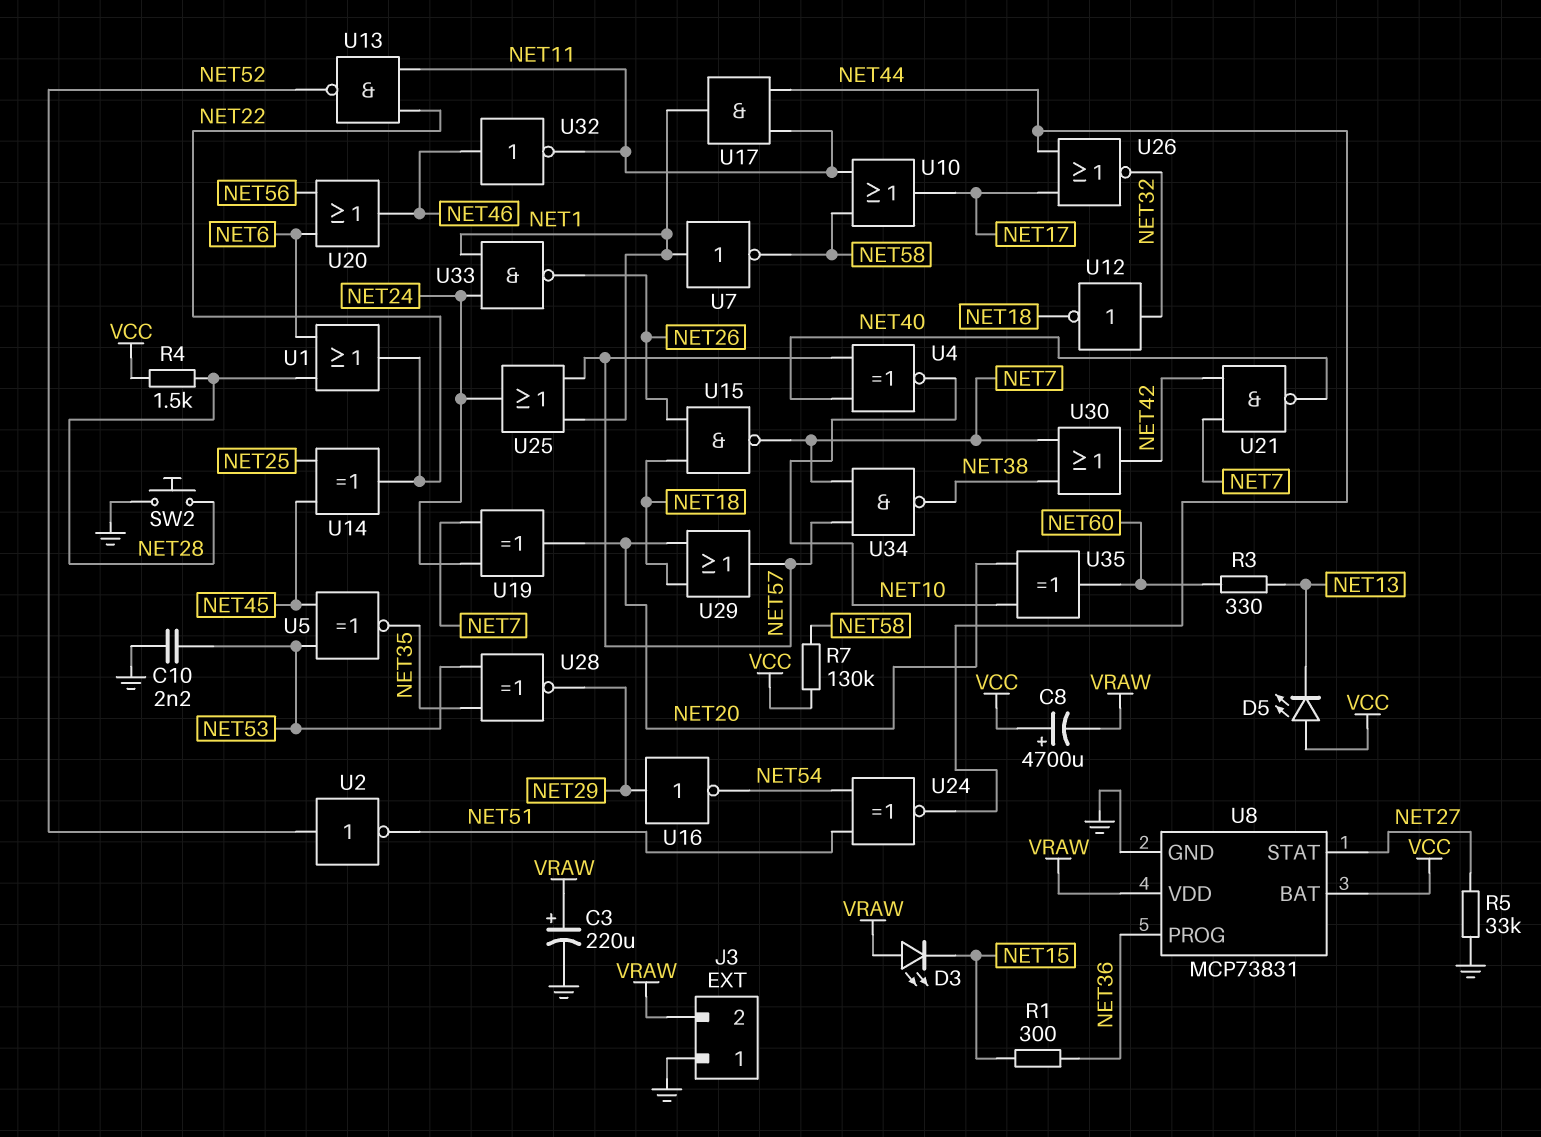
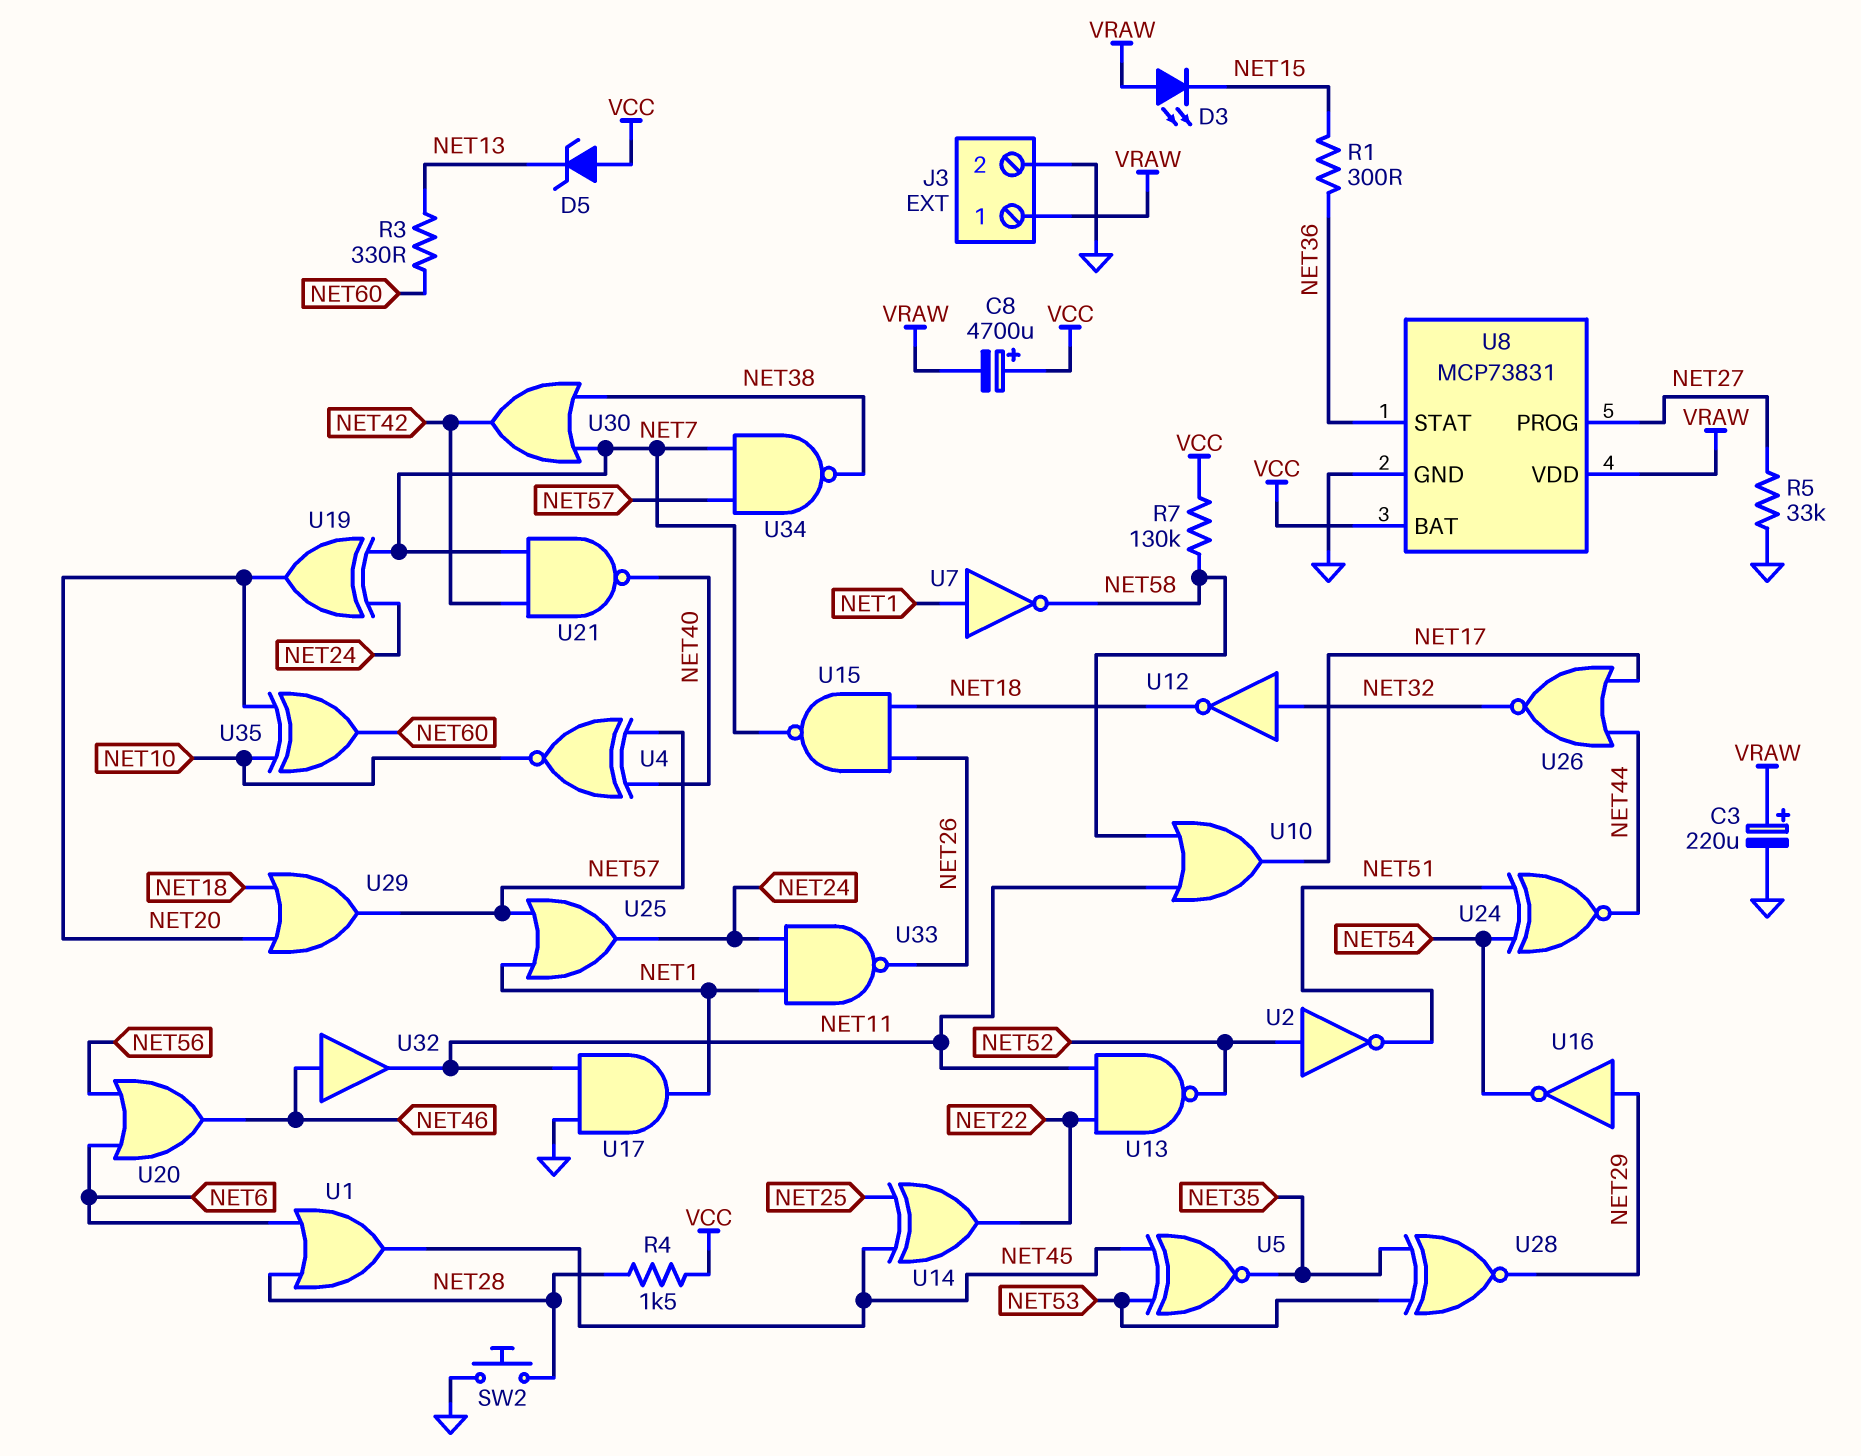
C10: 2.2nF (GND, NET53) -> none
D5: LED (A VCC, K NET13) -> zener (A VCC, K NET13)
J3 pin 1: GND -> VRAW
J3 pin 2: VRAW -> GND
U1: OR (in NET6, in NET28, out NET22) -> OR (in NET6, in NET28, out NET45)
U8 pin PROG: NET36 -> NET27
U8 pin STAT: NET27 -> NET36
U17: AND (in NET11, in NET44, out NET1) -> AND (in GND, in NET11, out NET1)
U32: NOT (in NET46, out NET11) -> buffer (in NET46, out NET11)

